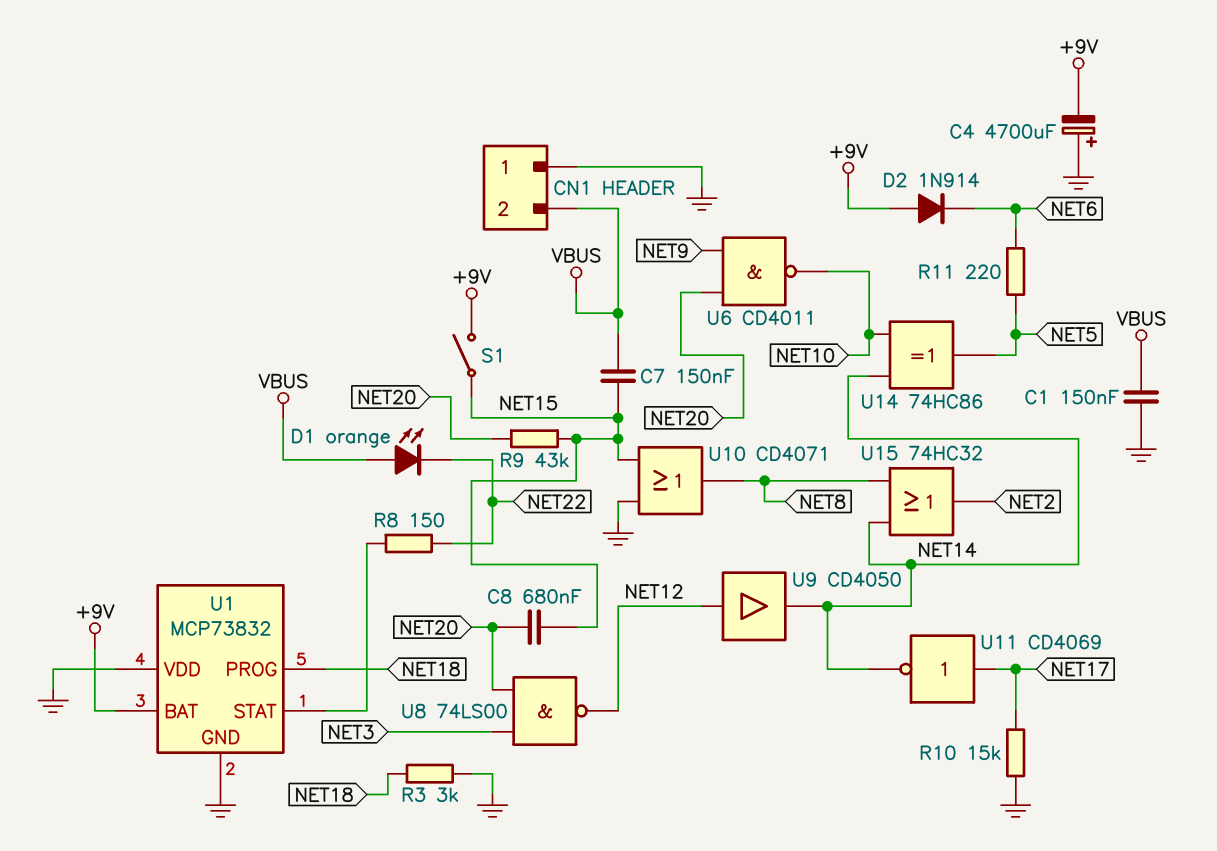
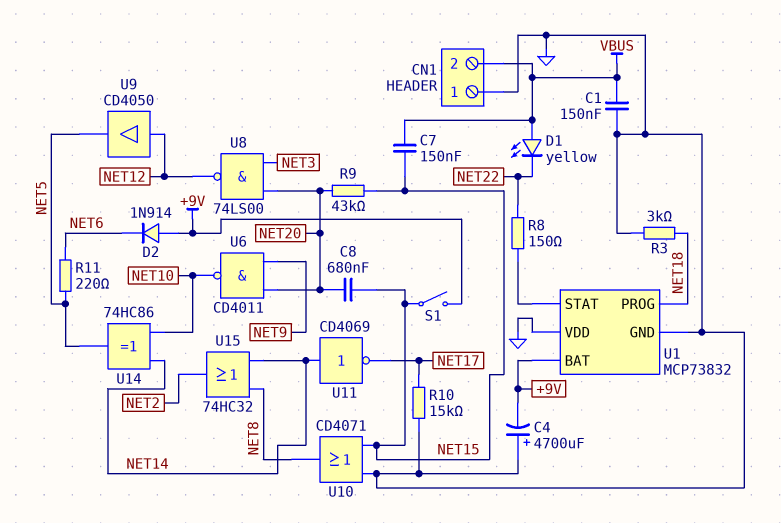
D1: LED orange (A VBUS, K NET22) -> LED yellow (A VBUS, K NET22)
U9: buffer CD4050 (in NET12, out NET14) -> buffer CD4050 (in NET12, out NET5)
U11: NOT CD4069 (in NET17, out NET14) -> NOT CD4069 (in NET14, out NET17)

